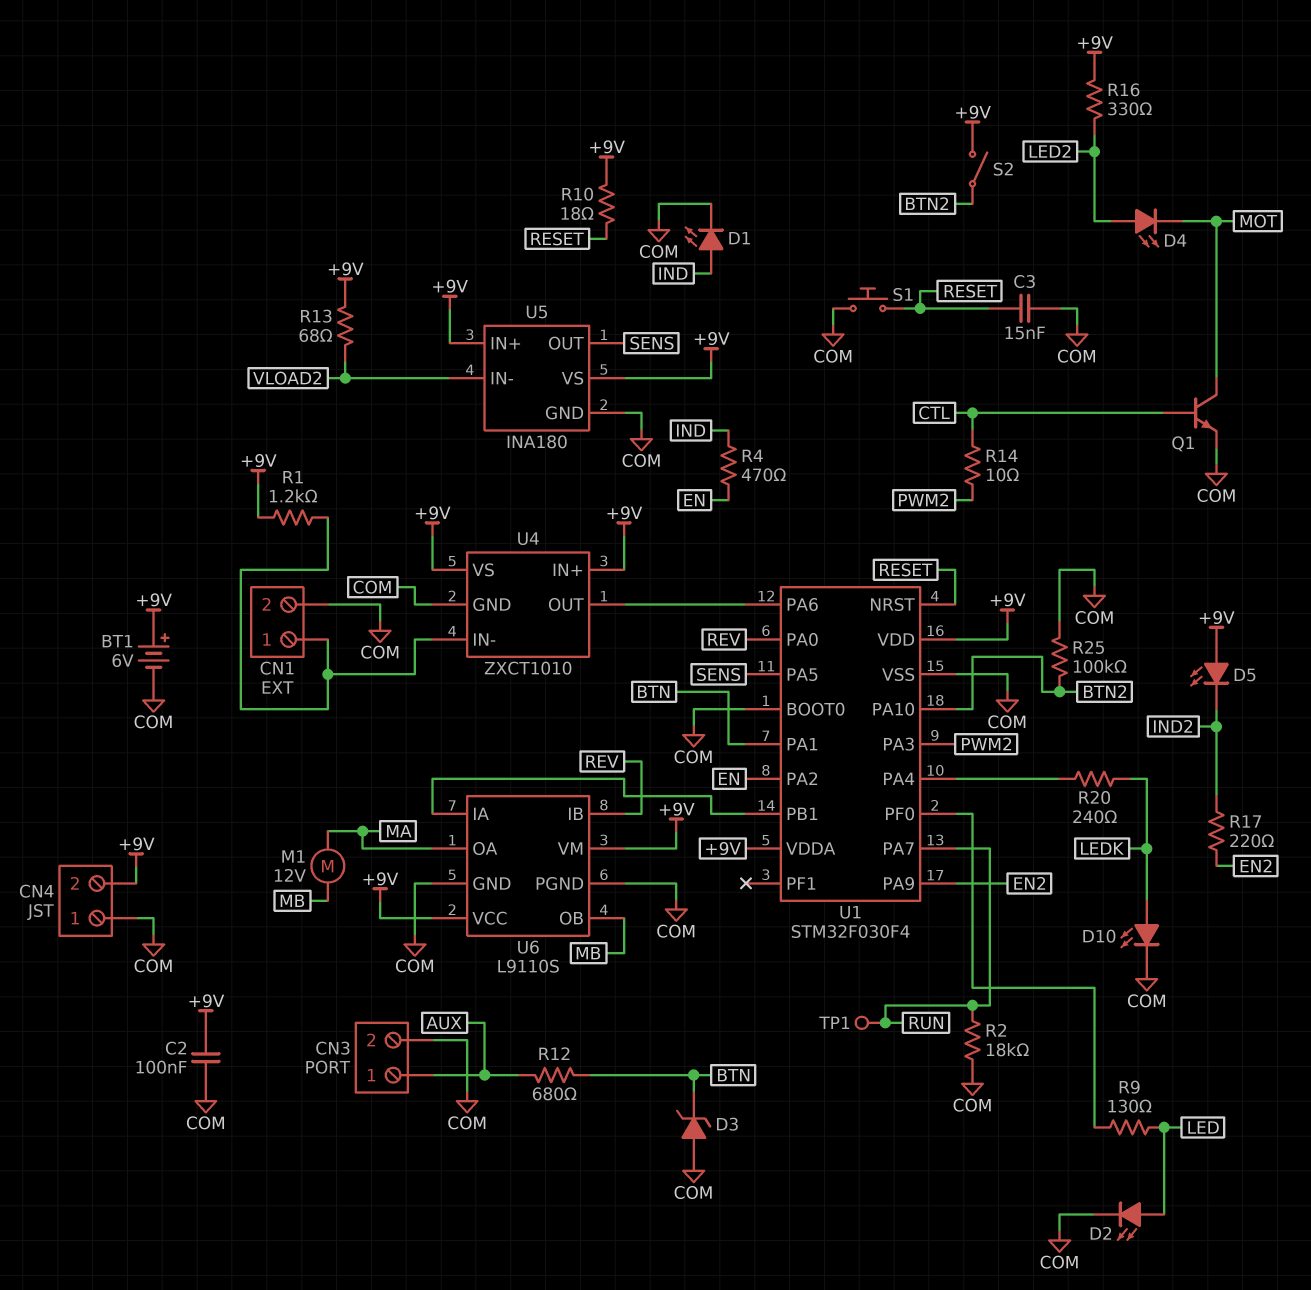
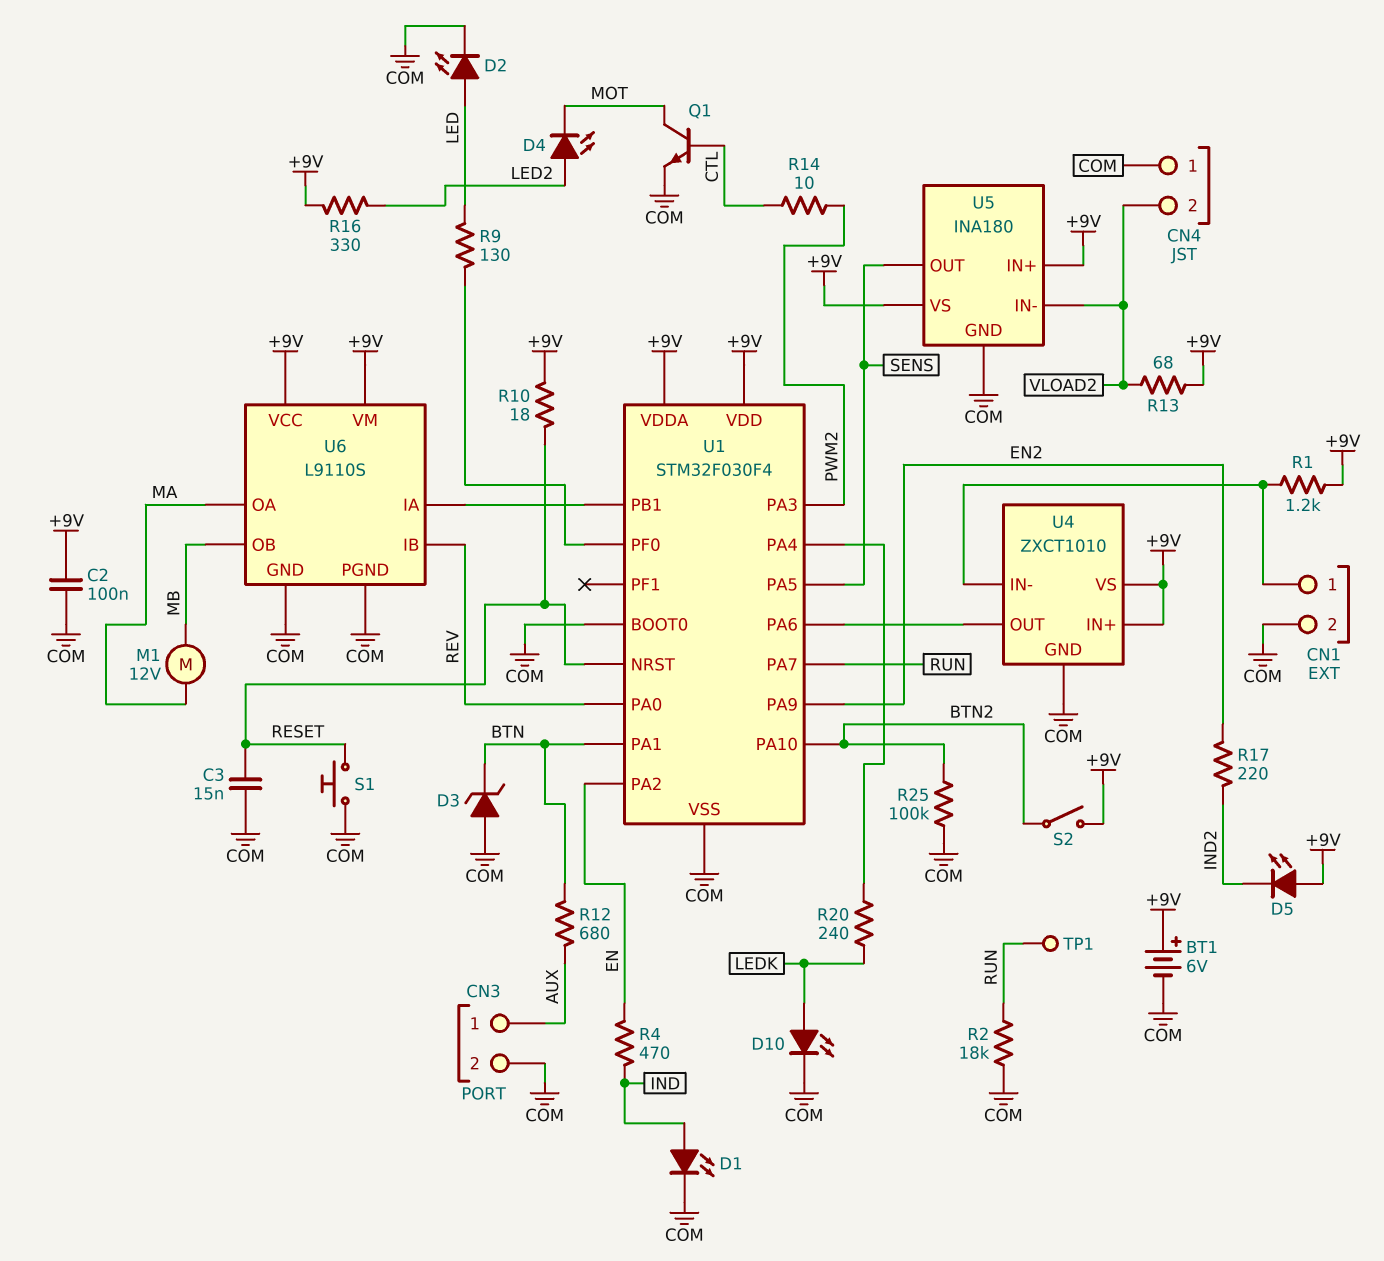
CN4 pin 2: +9V -> VLOAD2

